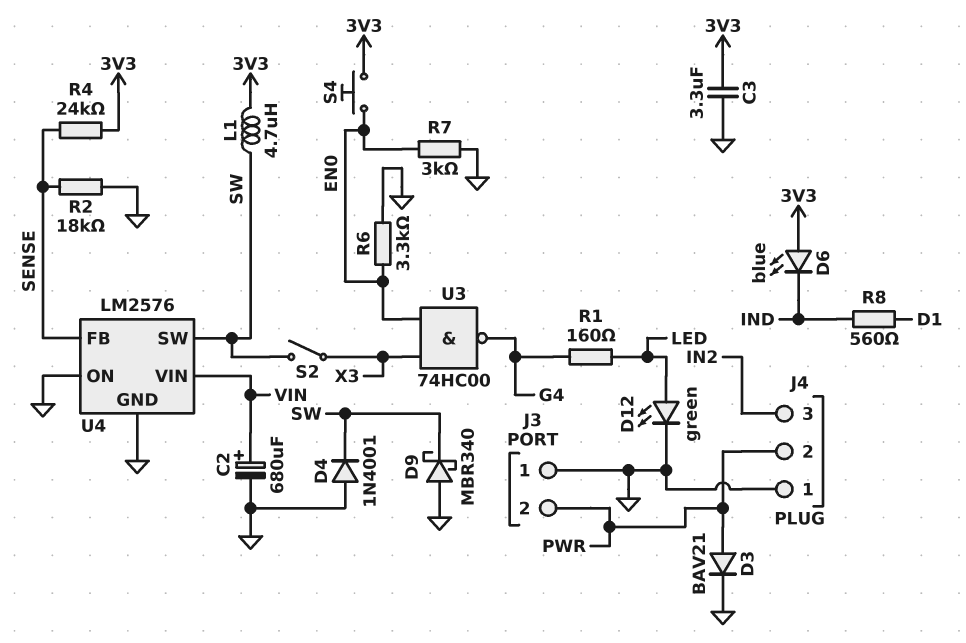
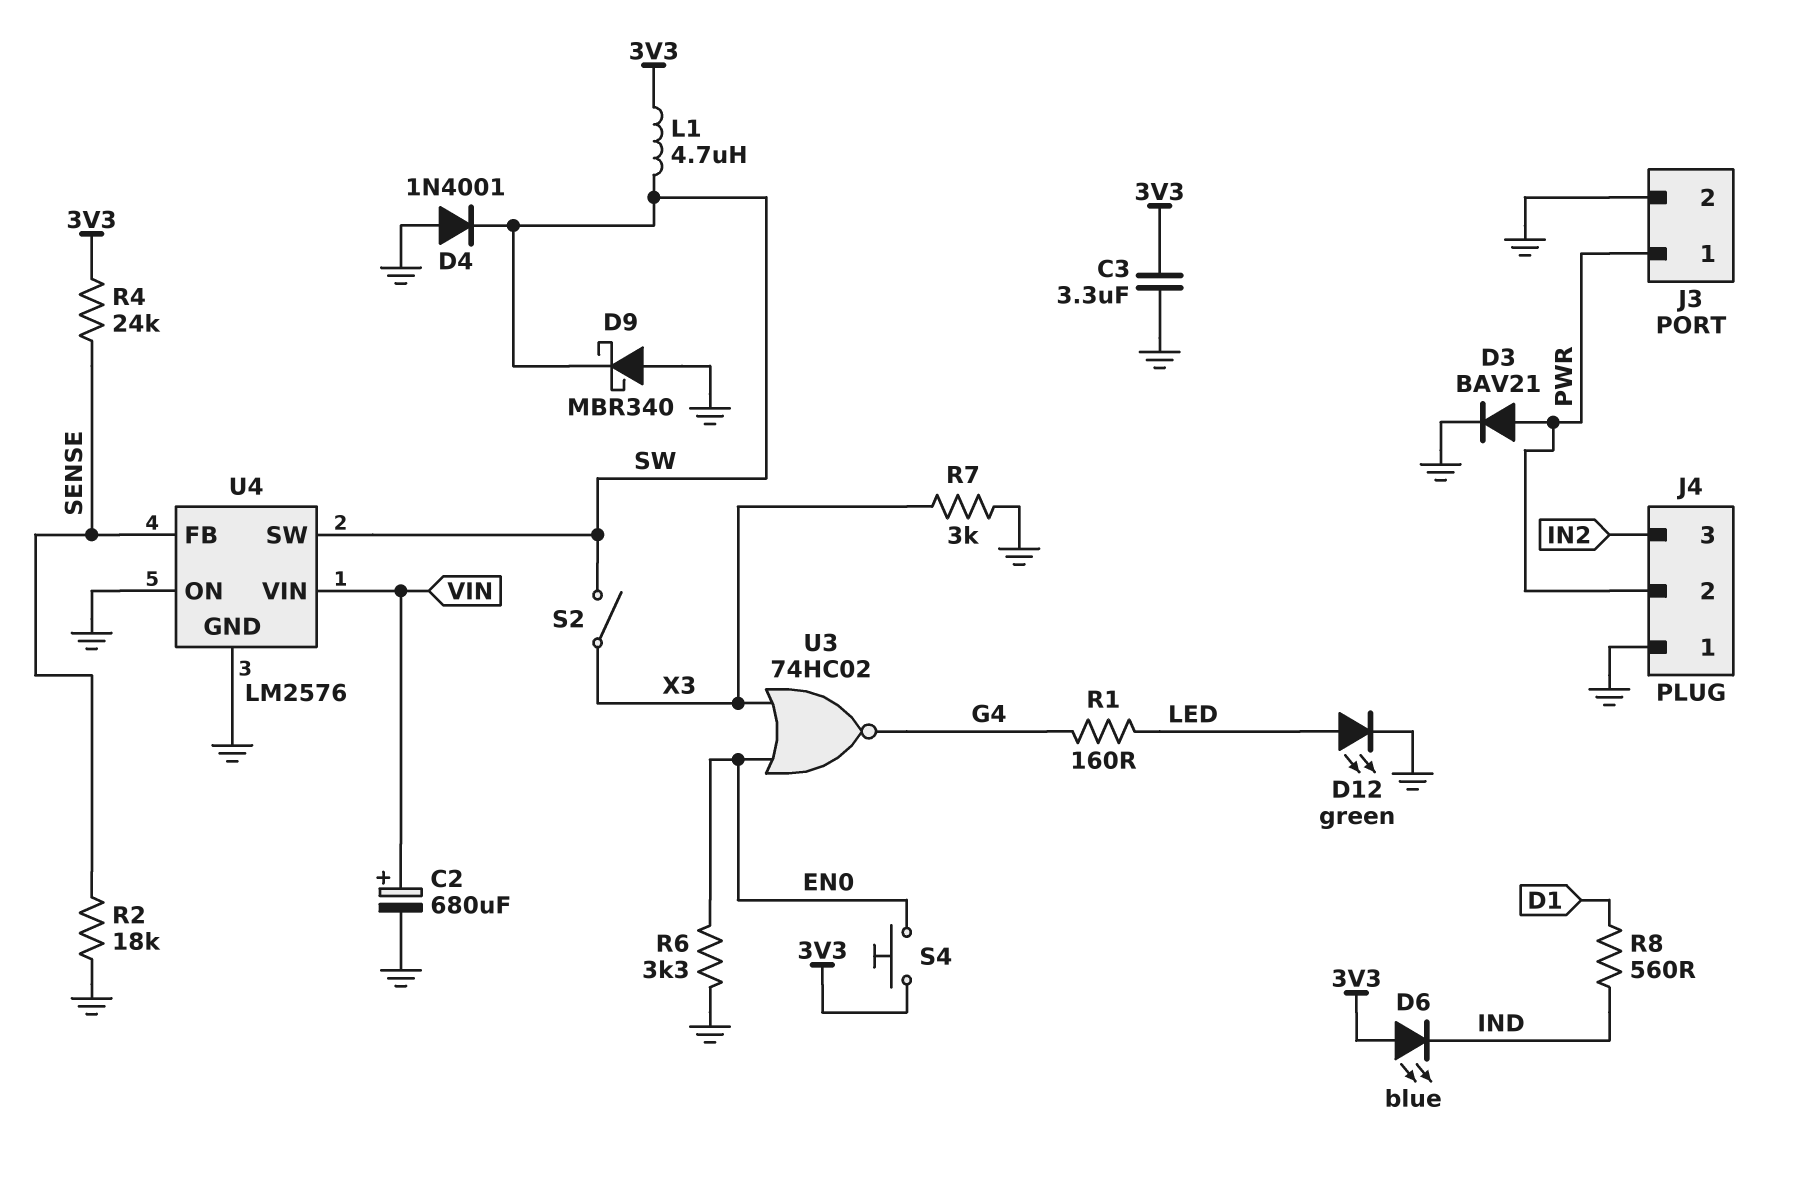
J3 pin 1: GND -> PWR
J3 pin 2: PWR -> GND
R7: 3k (EN0, GND) -> 3k (GND, X3)
U3: NAND 74HC00 (in EN0, in X3, out G4) -> NOR 74HC02 (in EN0, in X3, out G4)

